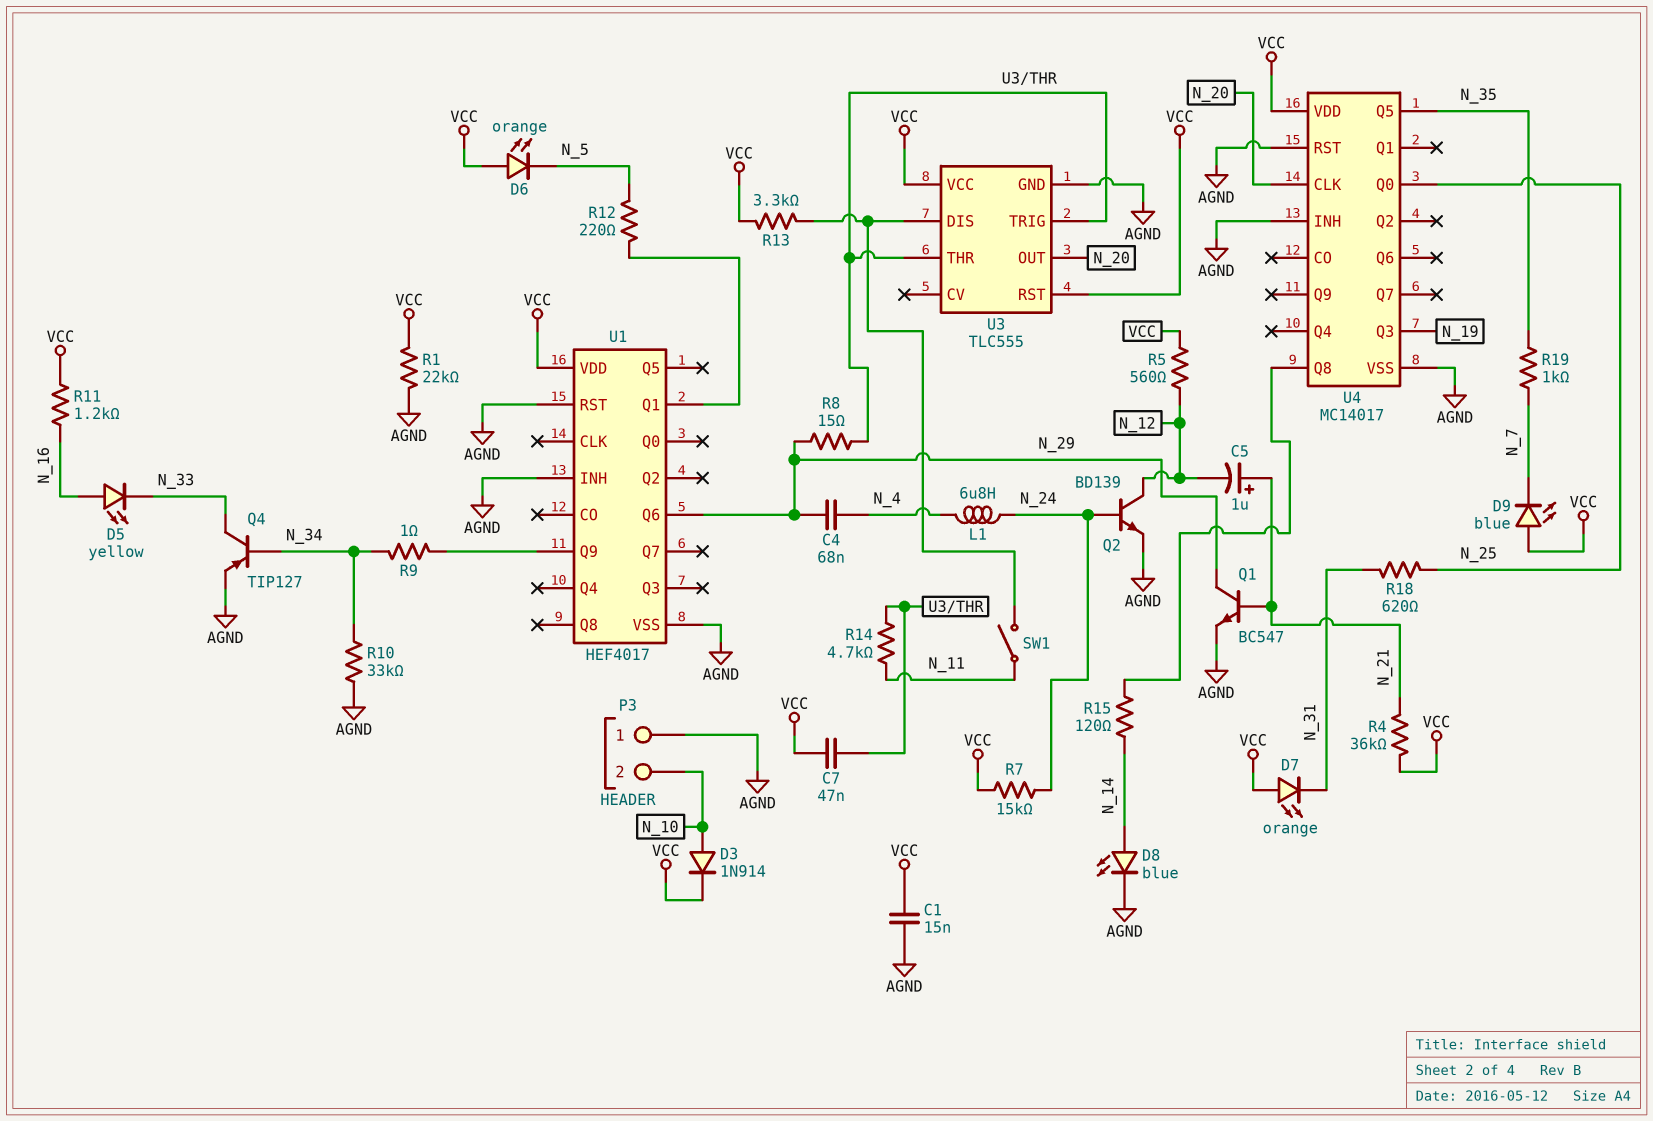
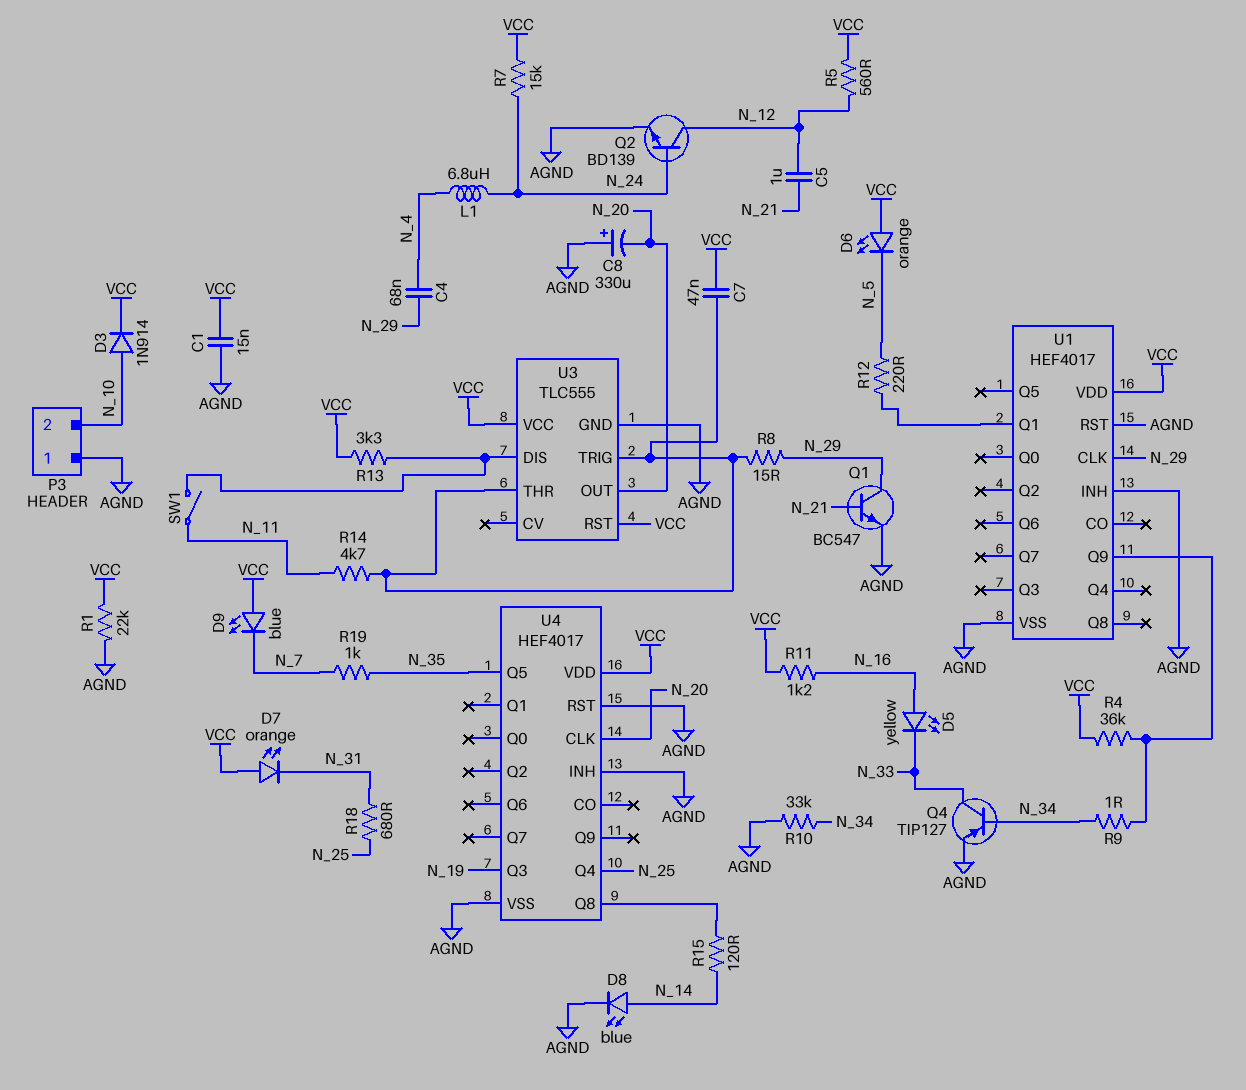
C5: 1uF (plus N_21, minus N_12) -> 1uF (N_12, N_21)
C8: none -> 330uF (plus AGND, minus N_20)
R4: 36k (N_21, VCC) -> 36k (U1/Q9, VCC)
R18: 620 (N_25, N_31) -> 680 (N_25, N_31)
U1 pin CLK: none -> N_29
U1 pin Q6: N_29 -> none
U4: MC14017 -> HEF4017
U4 pin Q0: N_25 -> none
U4 pin Q4: none -> N_25

